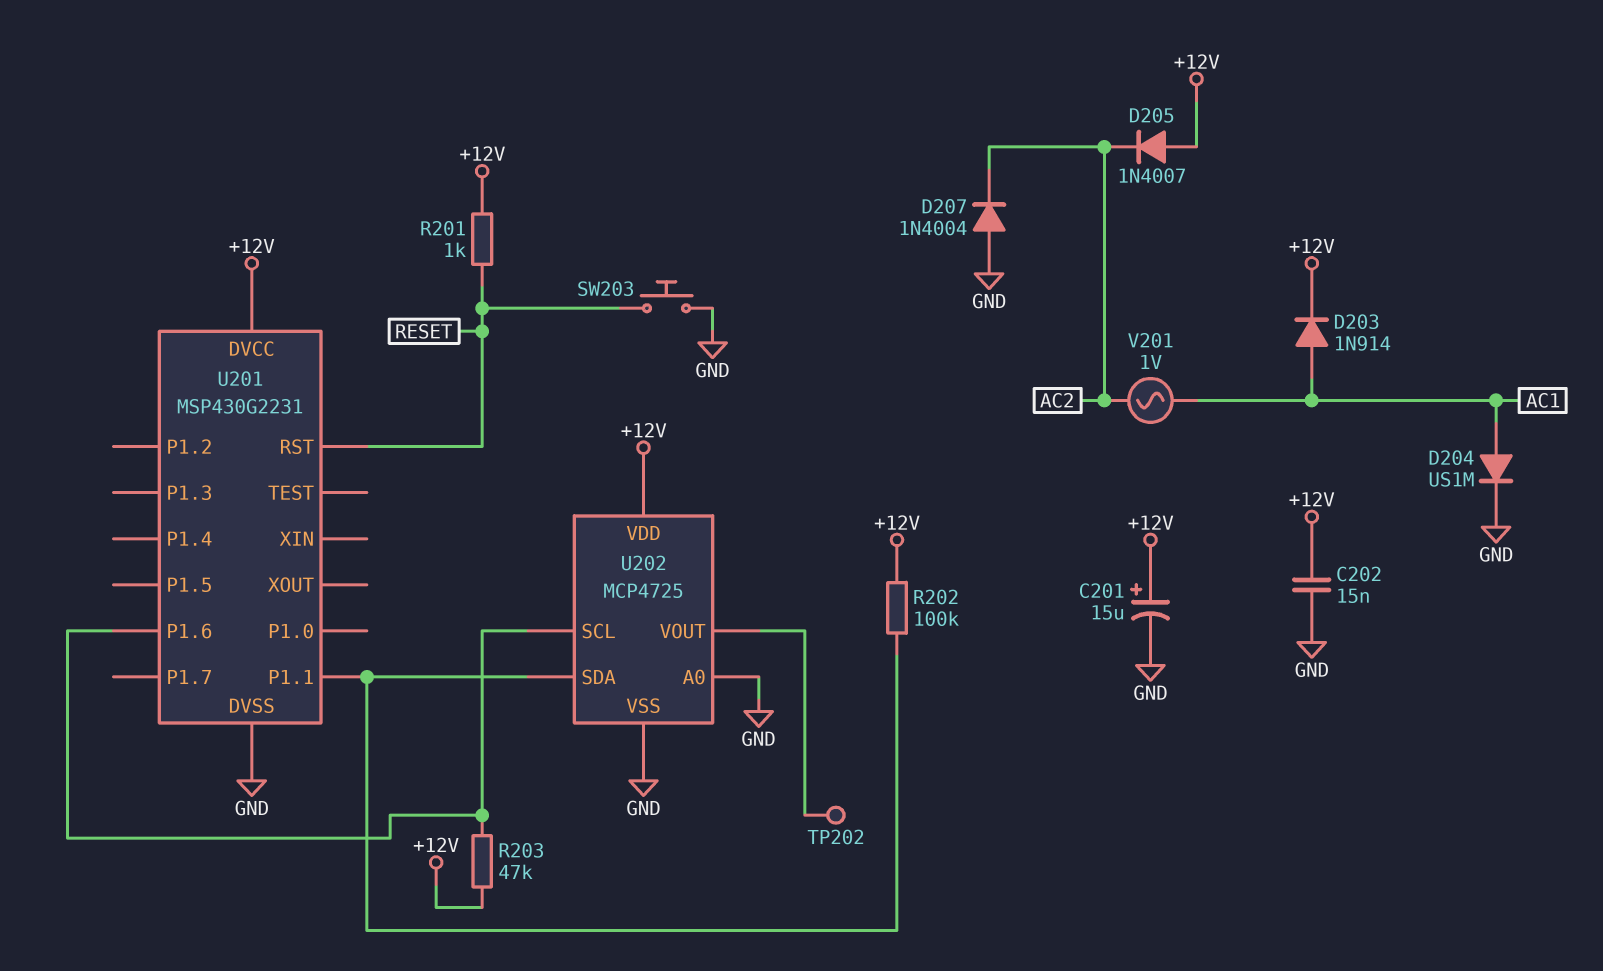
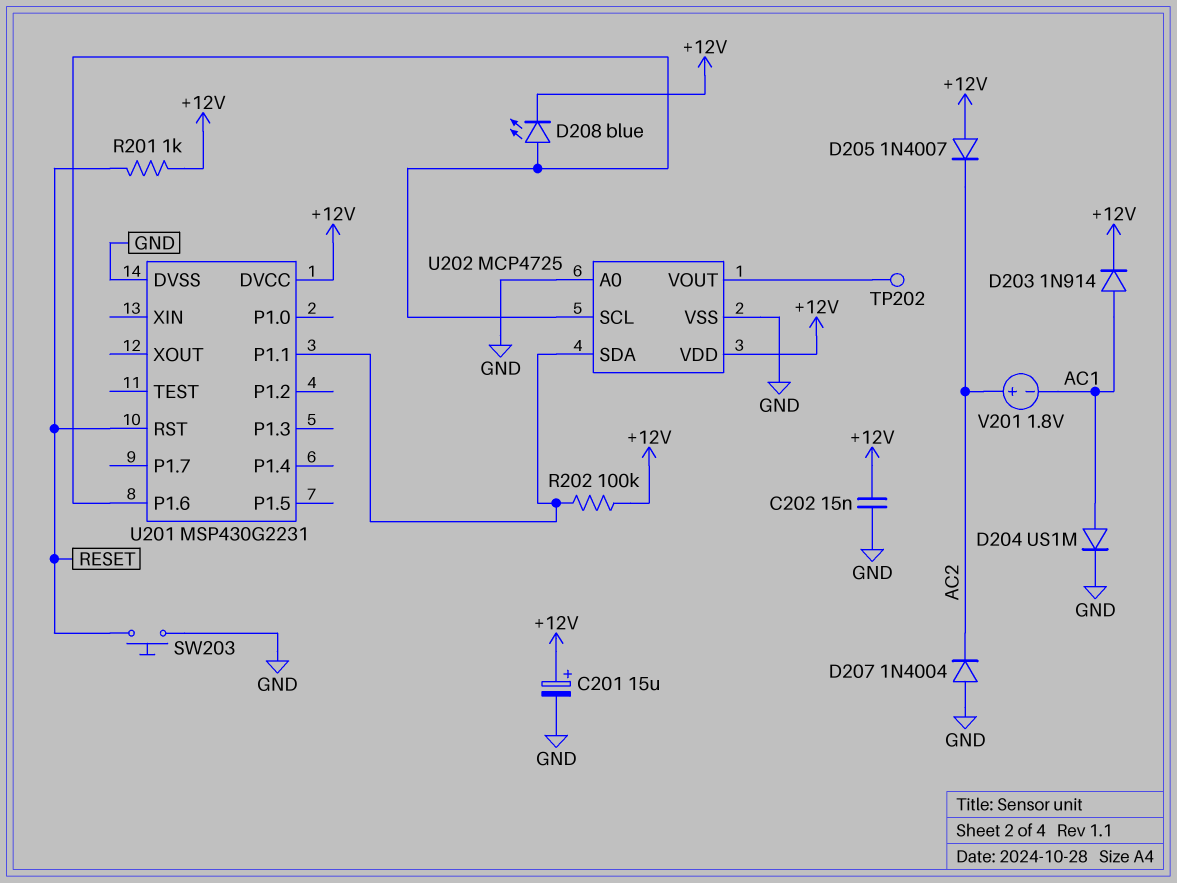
D208: none -> LED blue (A U201/P1.6, K +12V)
R203: 47k (+12V, U201/P1.6) -> none
V201: AC 1V (AC1, AC2) -> 1.8V (plus AC2, minus AC1)

